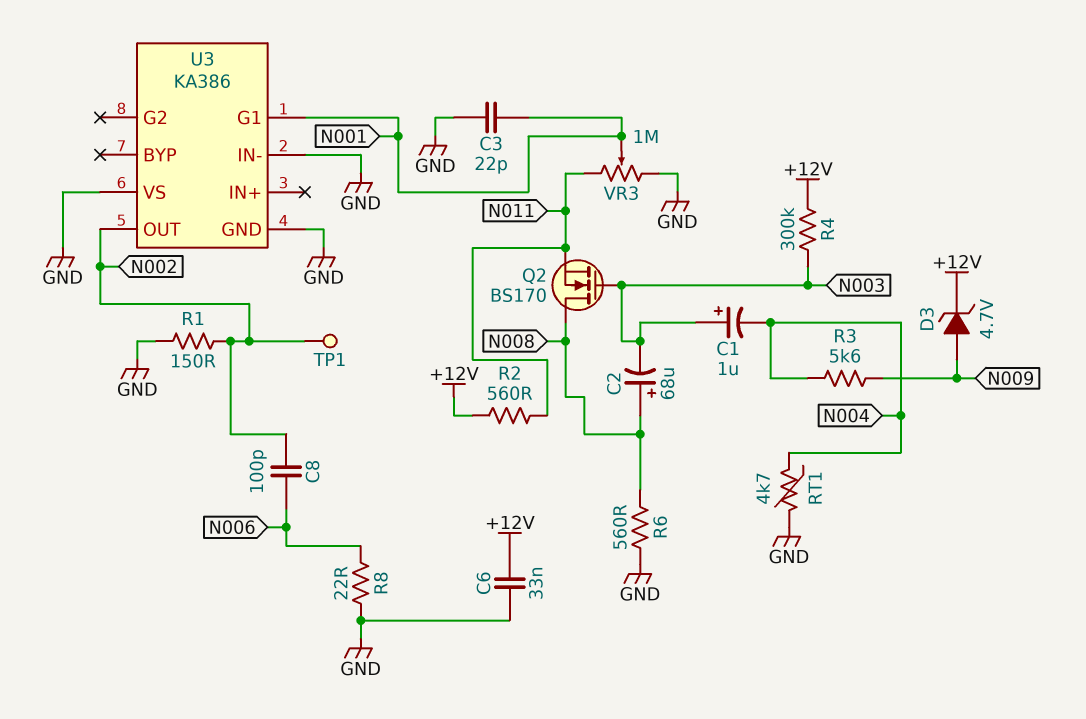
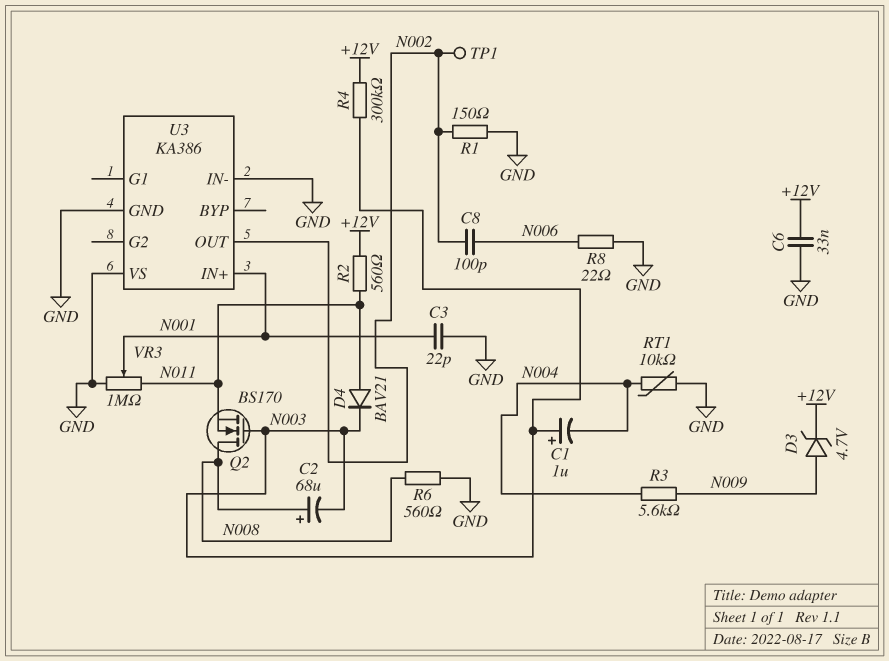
D4: none -> diode BAV21 (A N011, K N003)
RT1: 4.7k (GND, N004) -> 10k (GND, N004)
U3 pin G1: N001 -> none
U3 pin IN+: none -> N001

